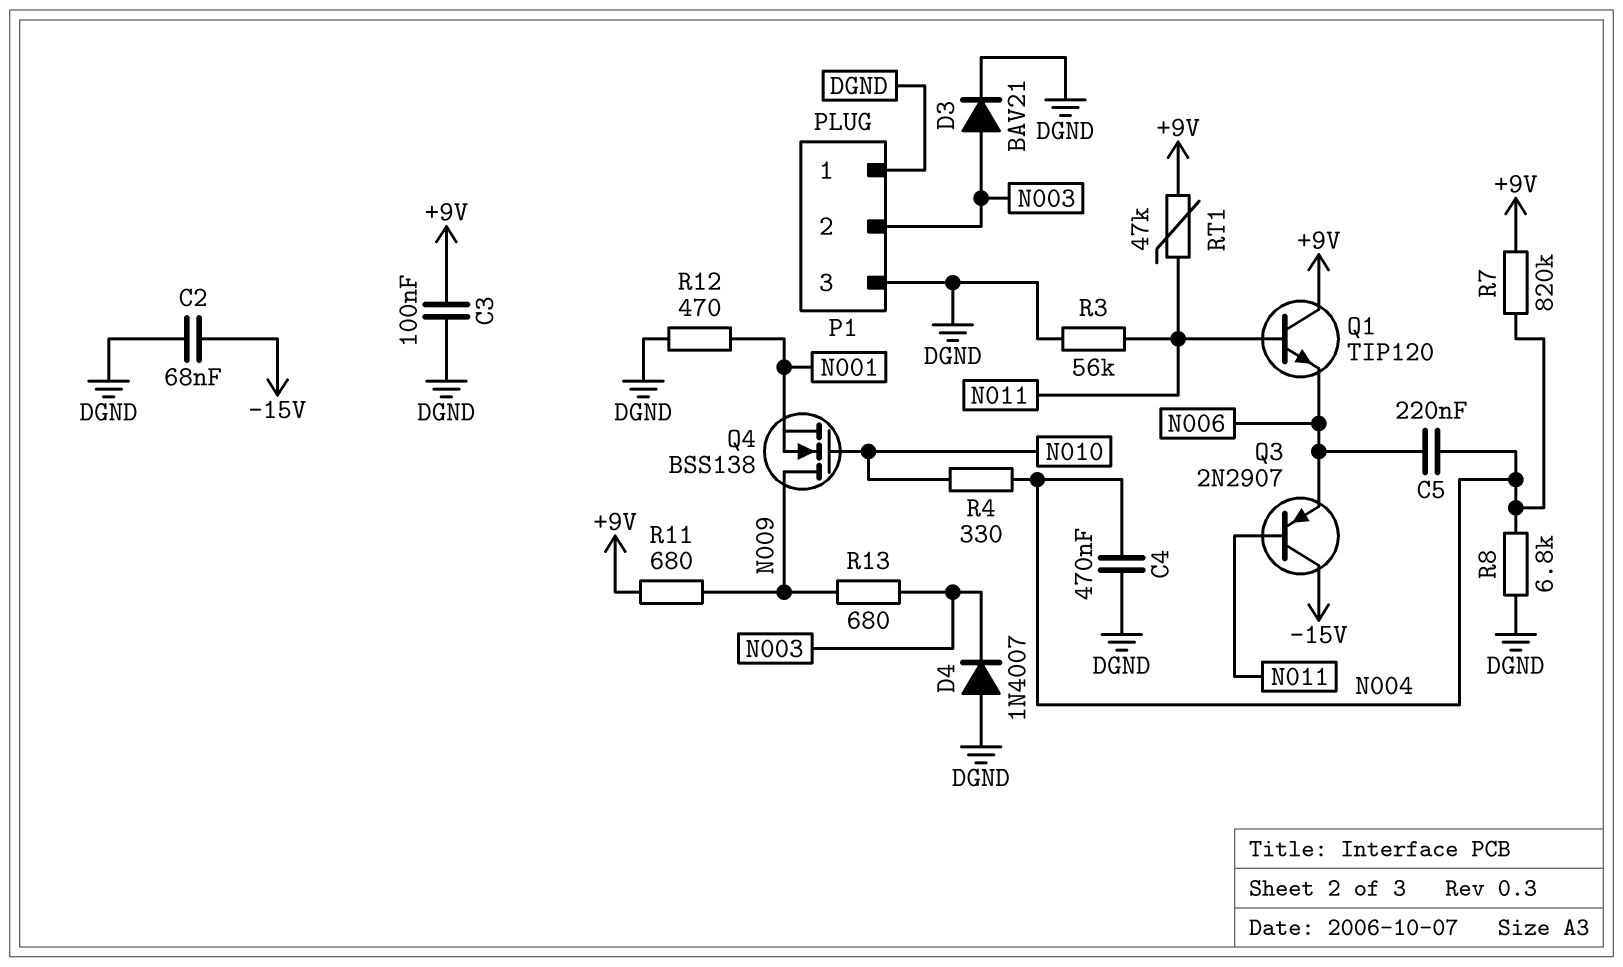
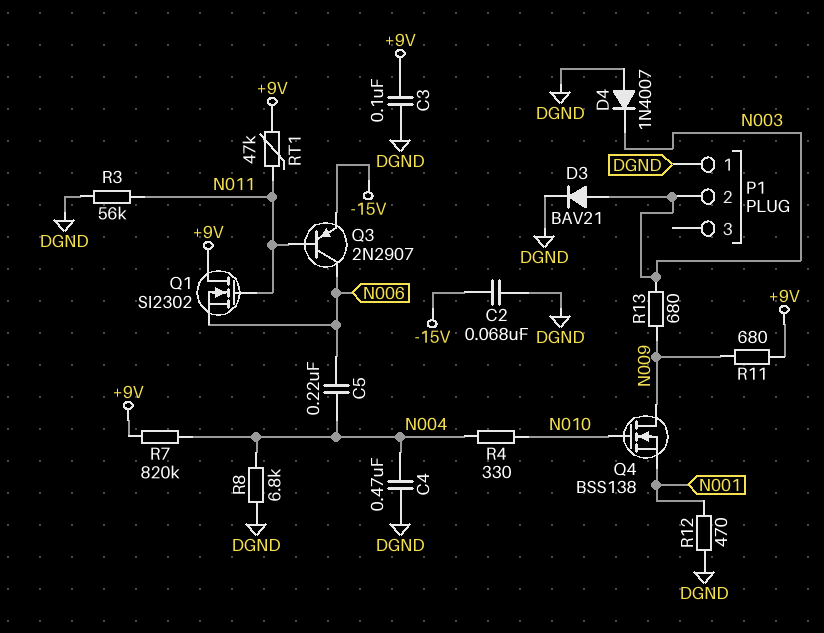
P1 pin 3: DGND -> none
Q1: NPN TIP120 (B N011, C +9V, E N006) -> NMOS SI2302 (G N011, D +9V, S N006)
Q3: PNP 2N2907 (B N011, C -15V, E N006) -> PNP 2N2907 (B N011, C N006, E -15V)

